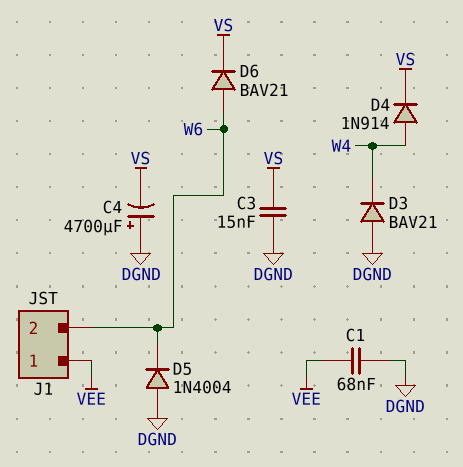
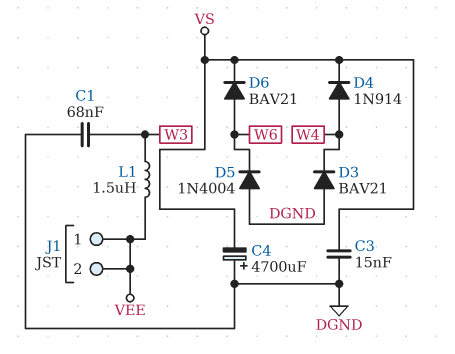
C1: 68nF (DGND, VEE) -> 68nF (DGND, W3)
J1 pin 2: W6 -> VEE
L1: none -> 1.5uH (VEE, W3)

